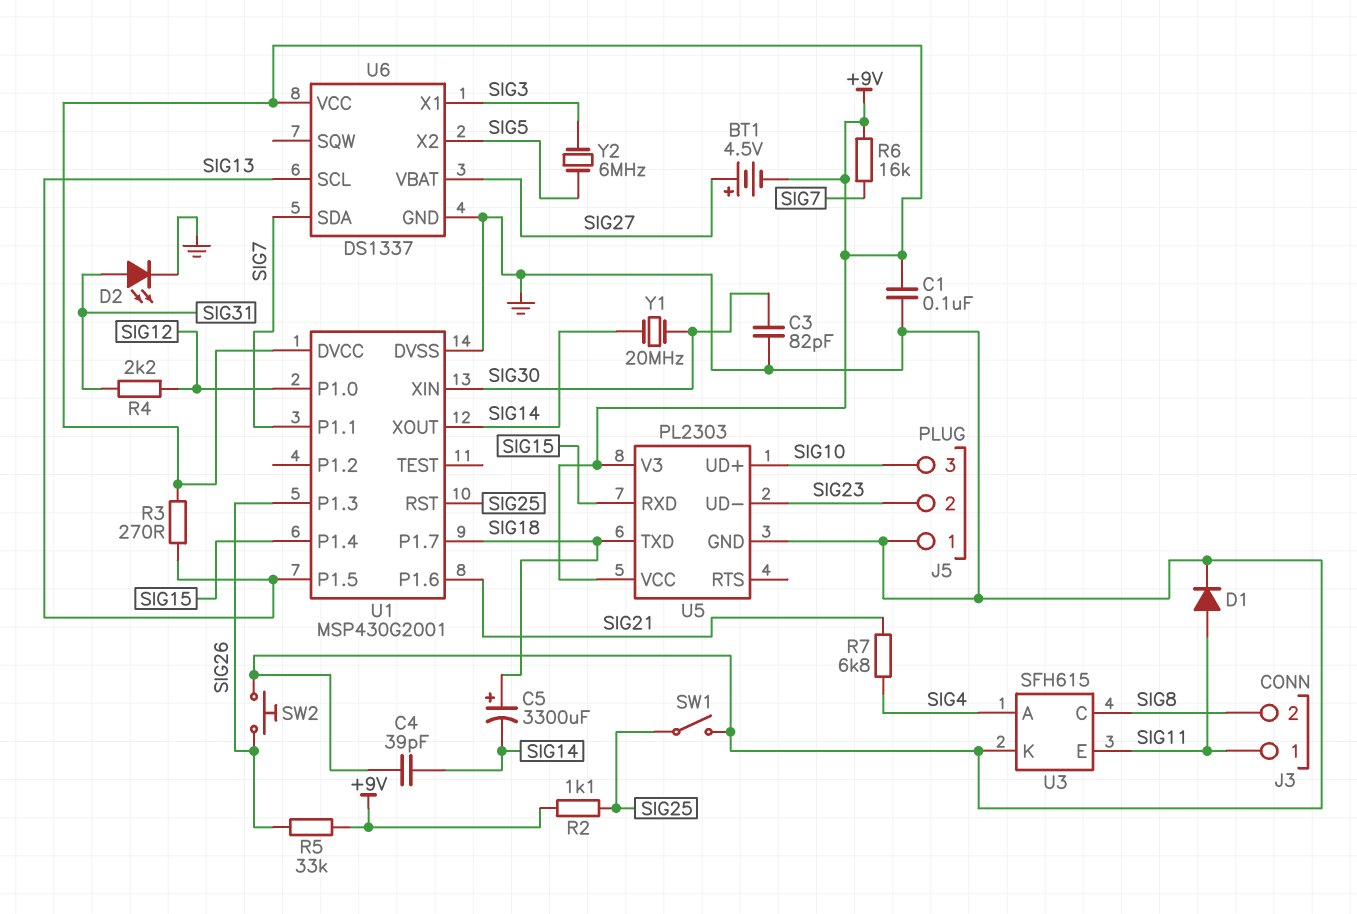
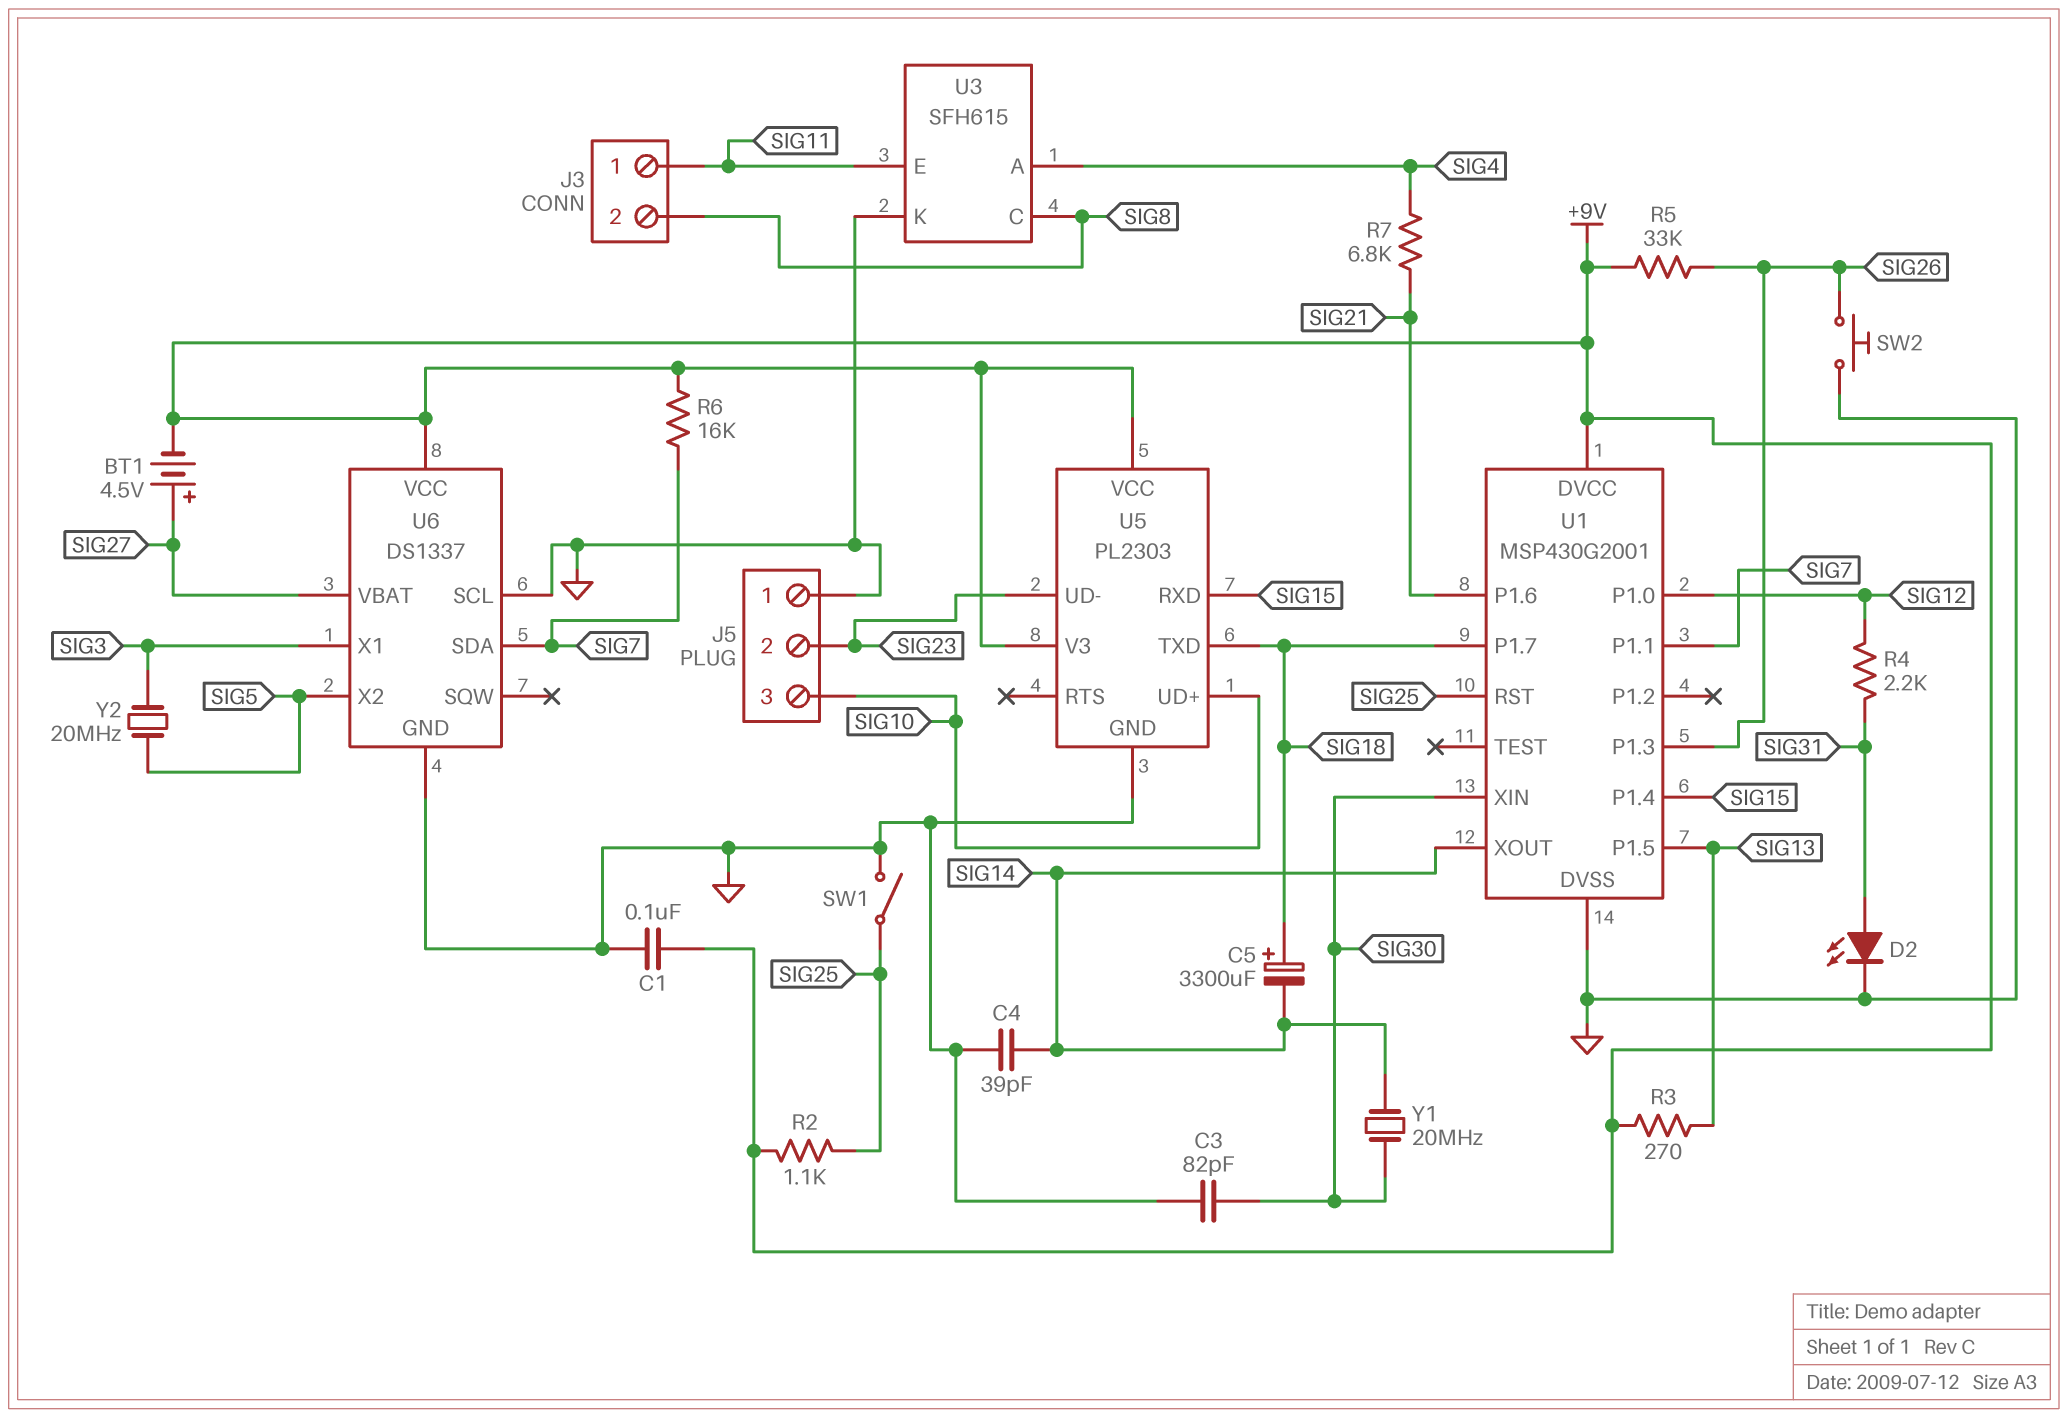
D1: diode (A SIG11, K GND) -> none
U6 pin SCL: SIG13 -> GND
Y2: 6MHz (SIG3, SIG5) -> 20MHz (SIG3, SIG5)

